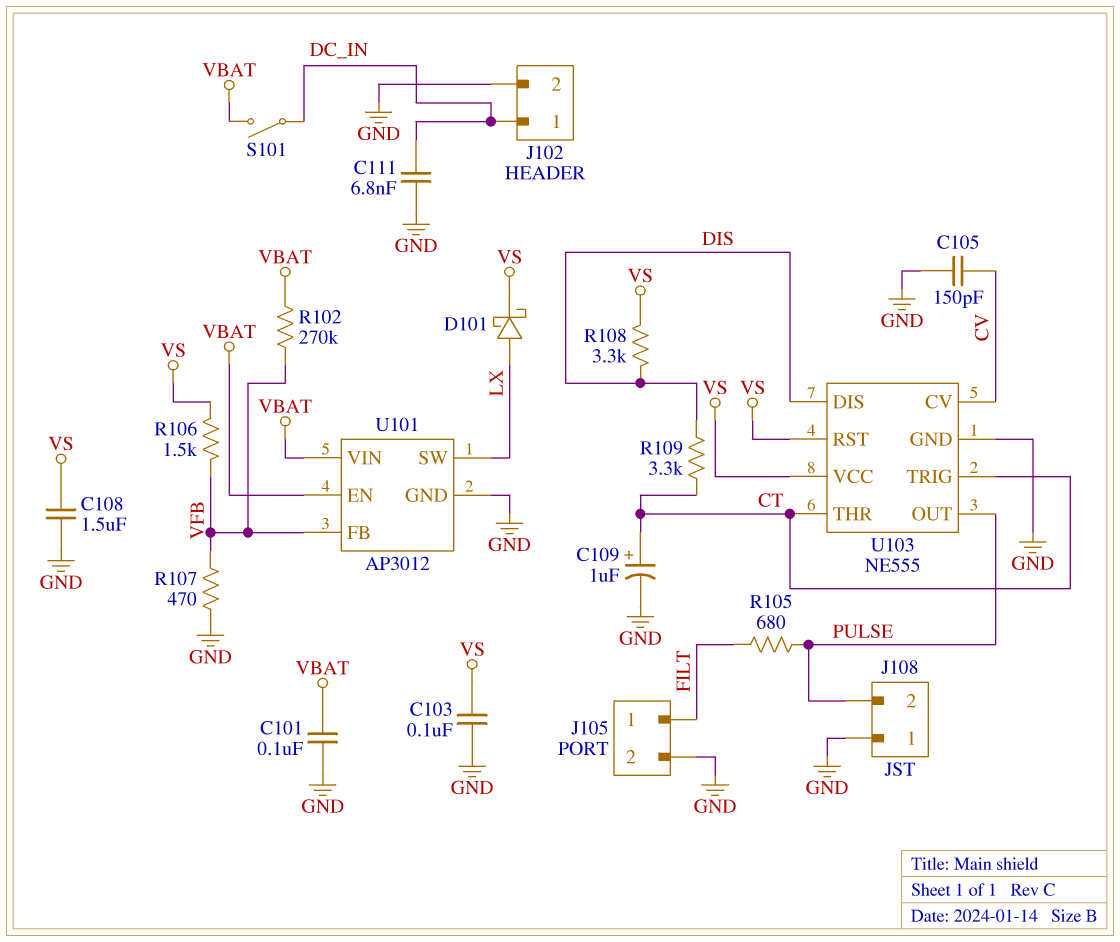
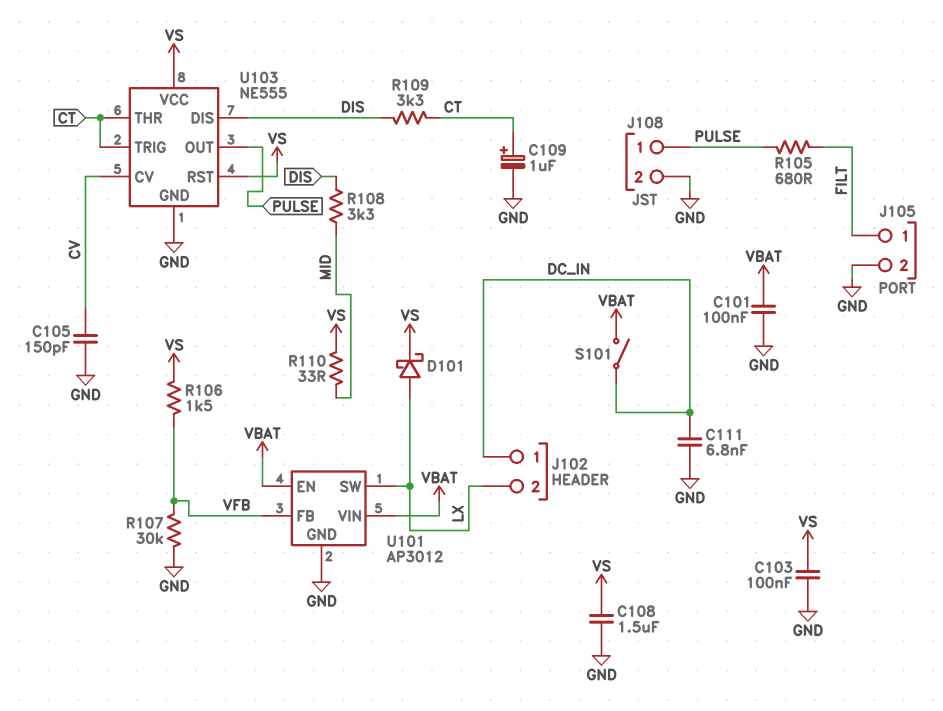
J102 pin 2: GND -> LX
J108 pin 1: GND -> PULSE
J108 pin 2: PULSE -> GND
R102: 270k (VBAT, VFB) -> none
R107: 470 (GND, VFB) -> 30k (GND, VFB)
R108: 3.3k (DIS, VS) -> 3.3k (DIS, MID)
R110: none -> 33 (MID, VS)

